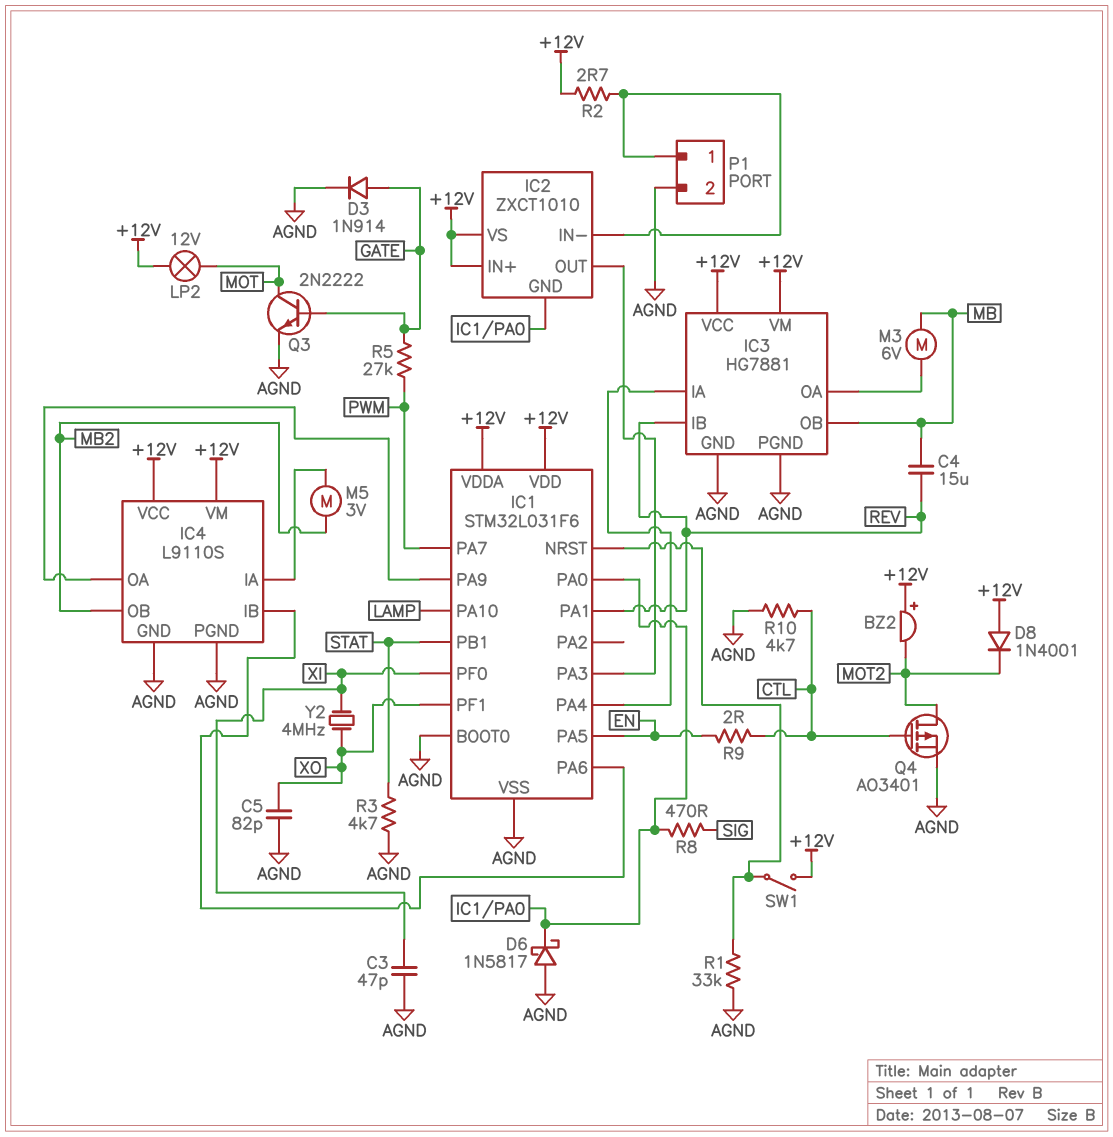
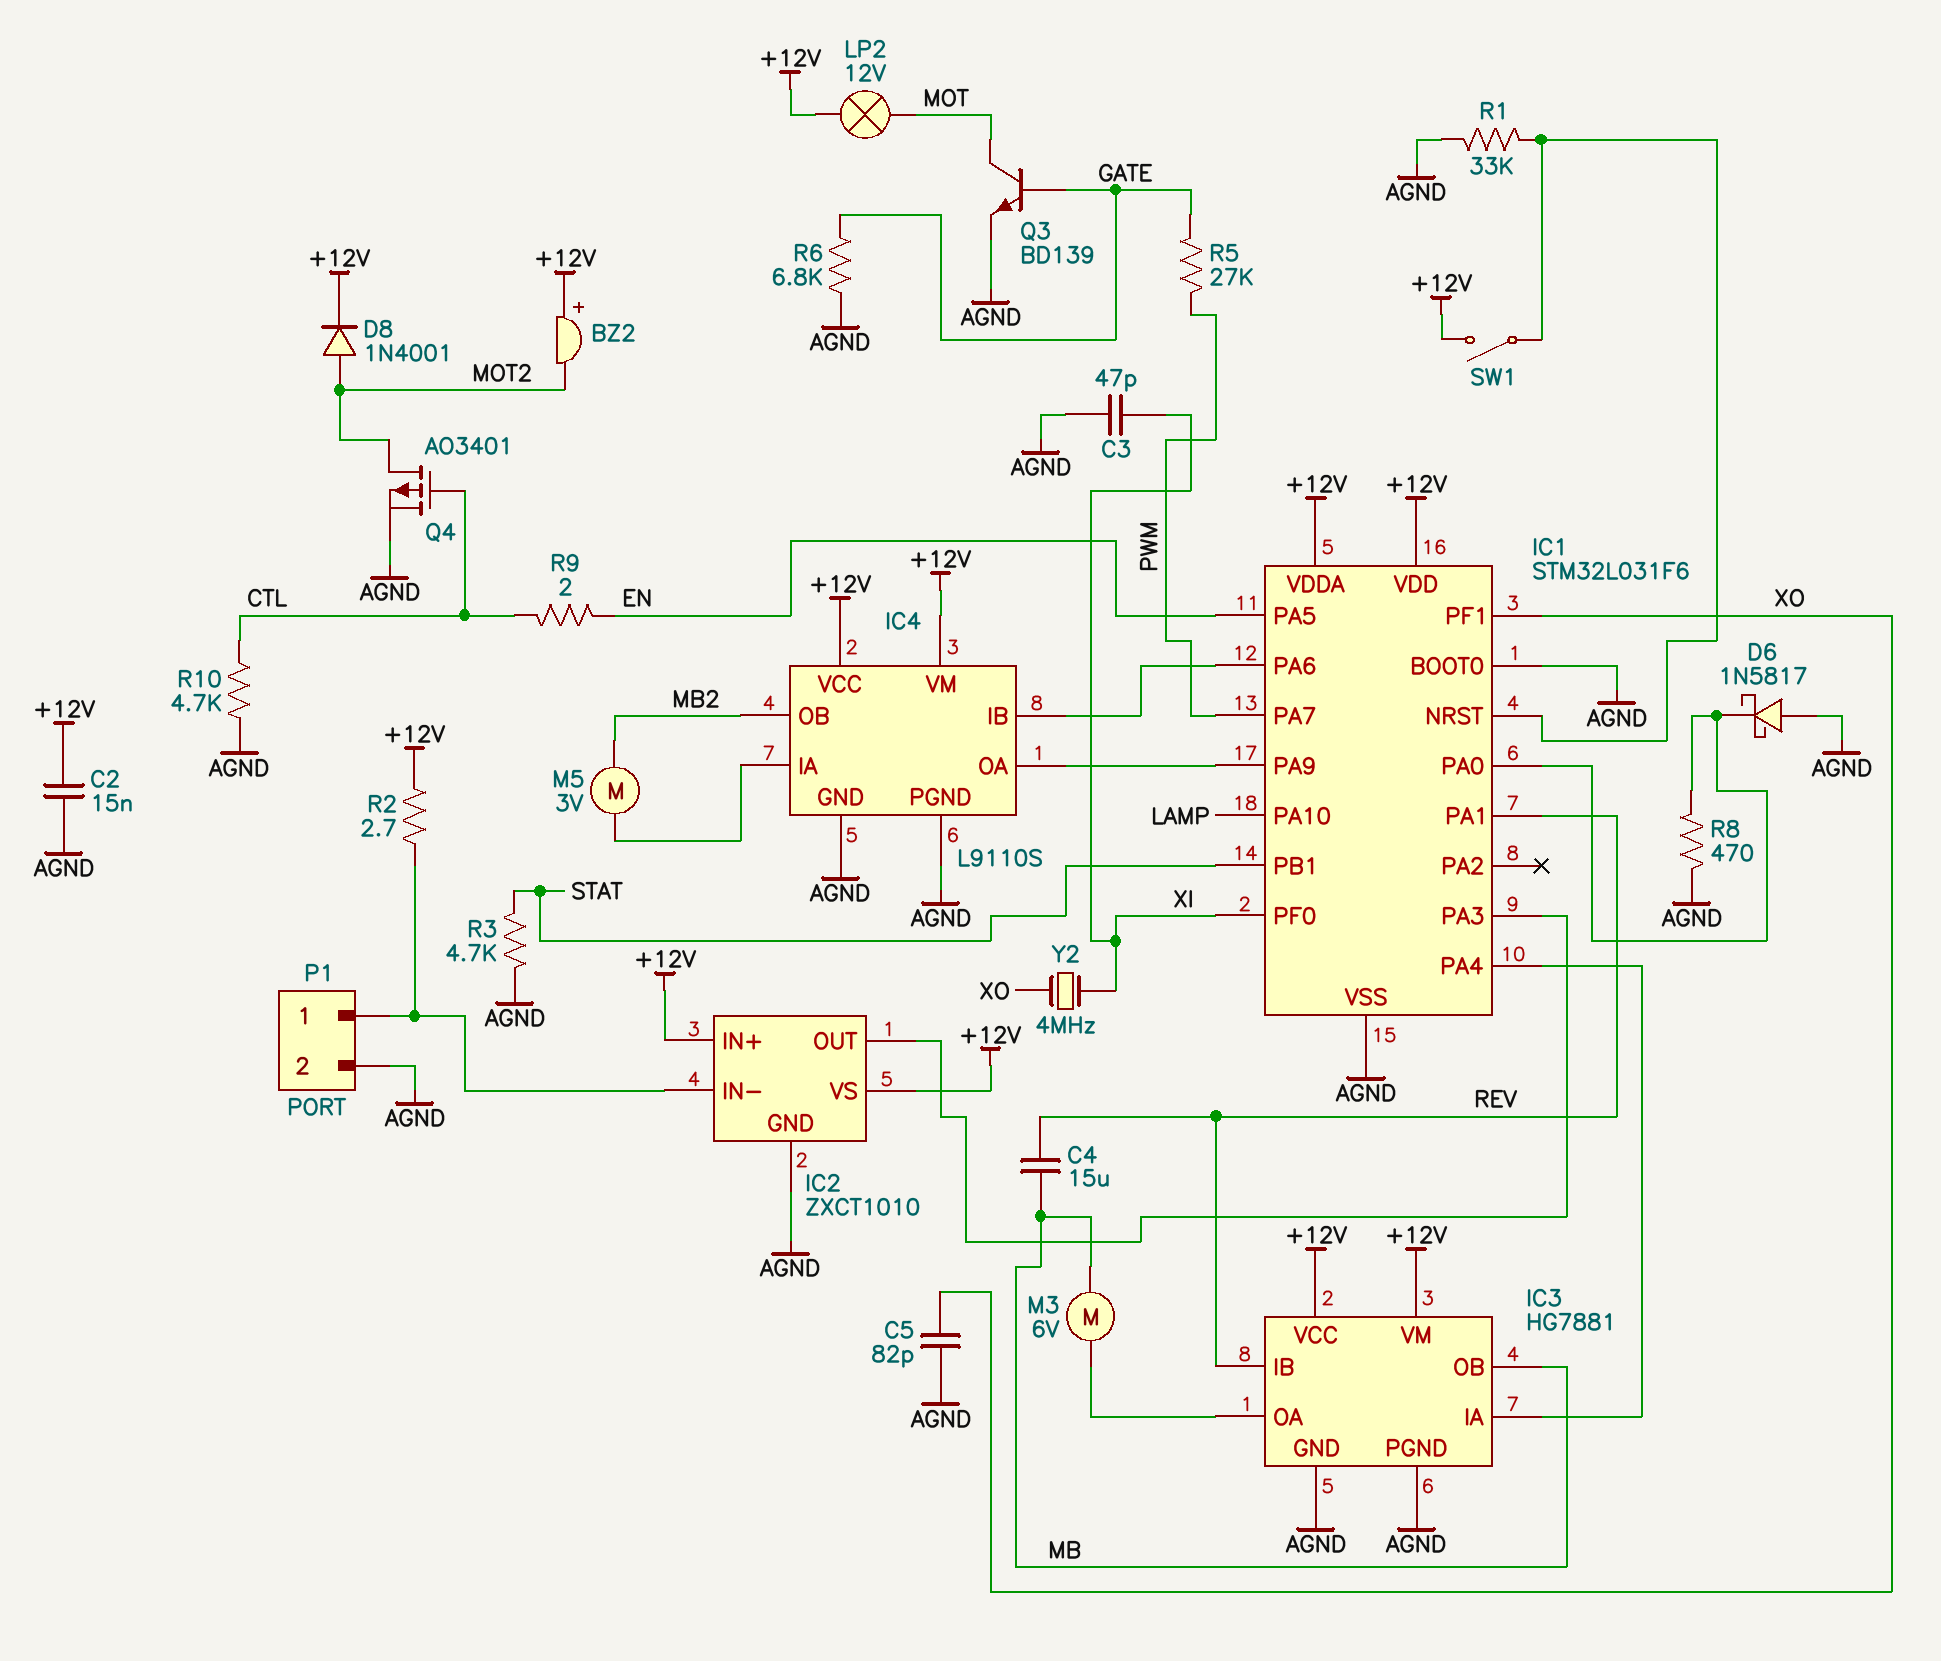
C2: none -> 15nF (+12V, AGND)
D3: diode 1N914 (A GATE, K AGND) -> none
D8: diode 1N4001 (A +12V, K MOT2) -> diode 1N4001 (A MOT2, K +12V)
IC2 pin GND: IC1/PA0 -> AGND
Q3: NPN 2N2222 (B GATE, C MOT, E AGND) -> NPN BD139 (B GATE, C MOT, E AGND)
R6: none -> 6.8k (AGND, GATE)
R8: 470 (IC1/PA0, SIG) -> 470 (AGND, IC1/PA0)

